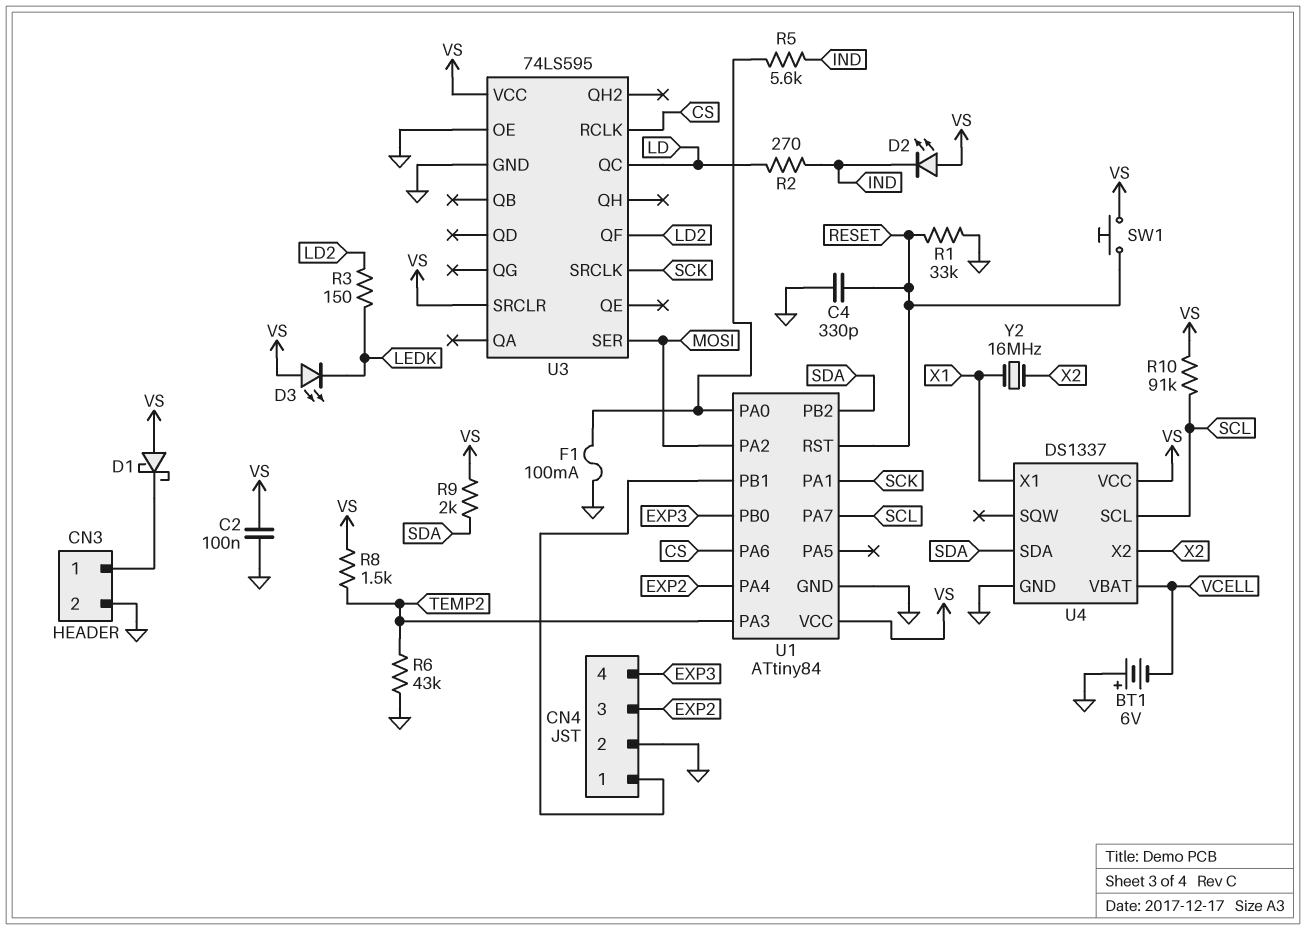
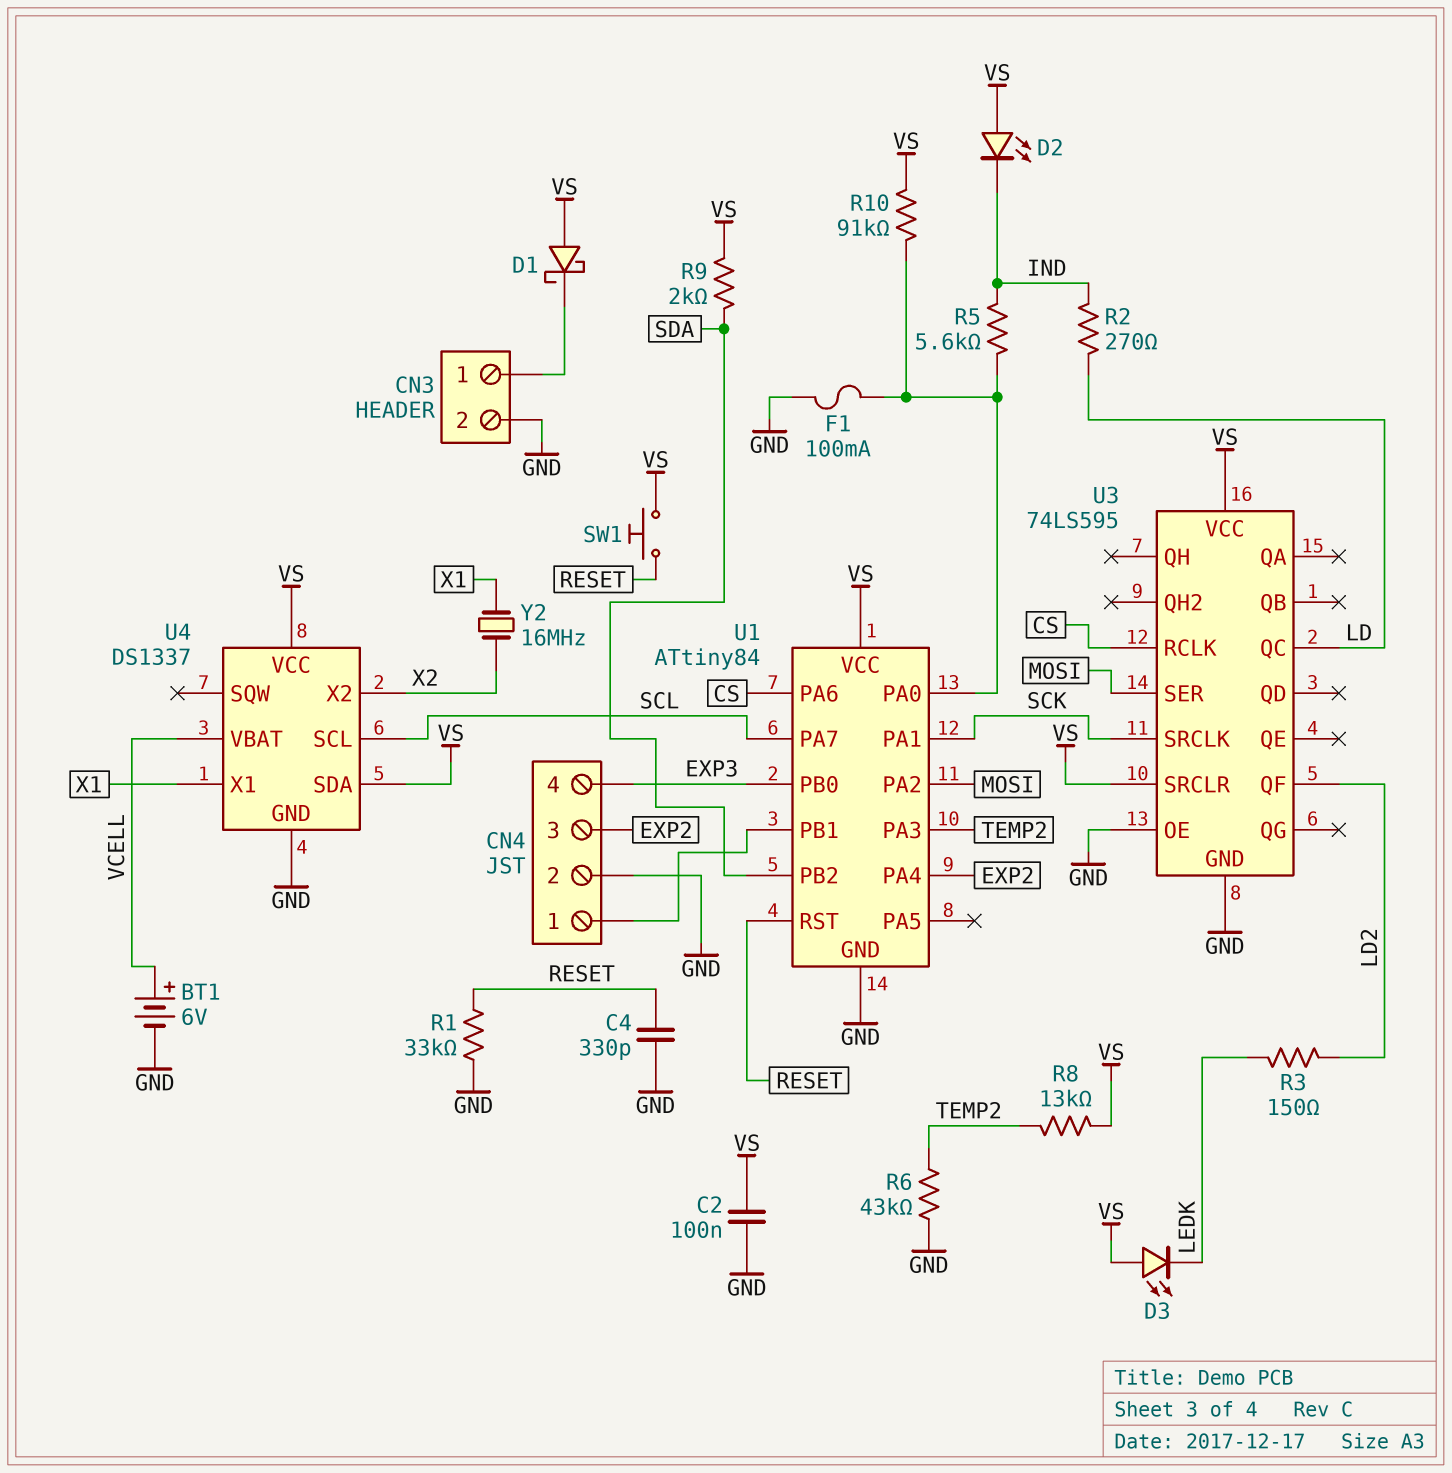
BT1: 6V (plus GND, minus VCELL) -> 6V (plus VCELL, minus GND)
R8: 1.5k (TEMP2, VS) -> 13k (TEMP2, VS)
R10: 91k (SCL, VS) -> 91k (U1/PA0, VS)
U4 pin SDA: SDA -> VS

